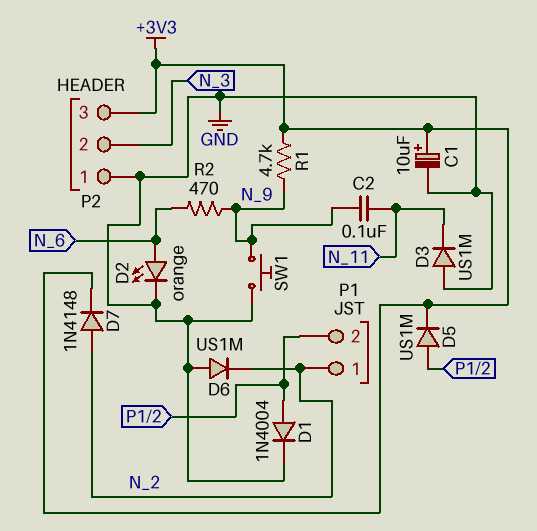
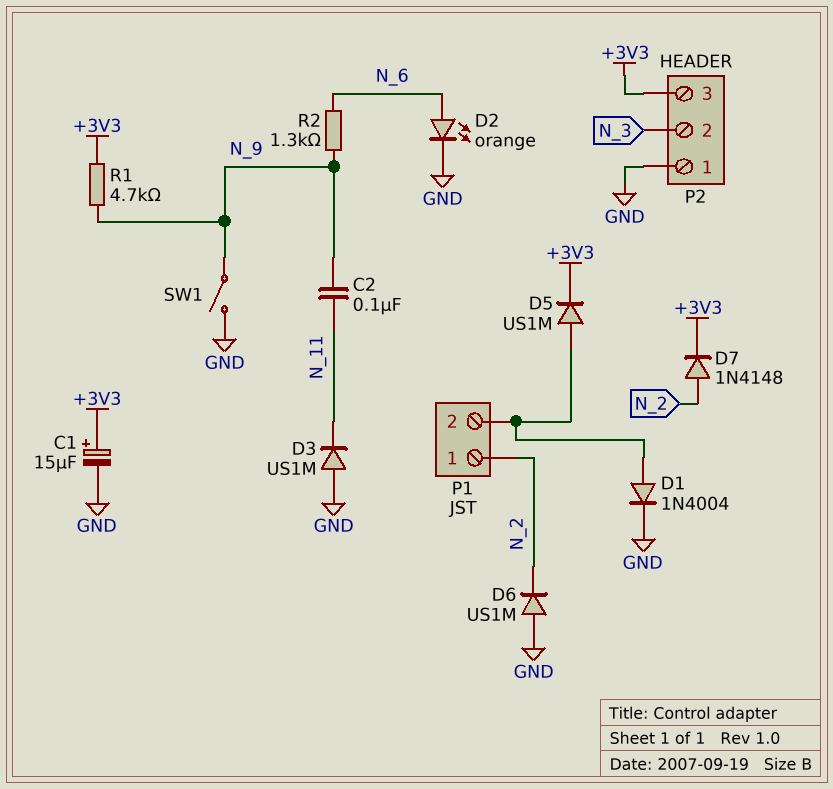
C1: 10uF (plus +3V3, minus GND) -> 15uF (plus +3V3, minus GND)
R2: 470 (N_6, N_9) -> 1.3k (N_6, N_9)
SW1: button (GND, N_9) -> switch (GND, N_9)

